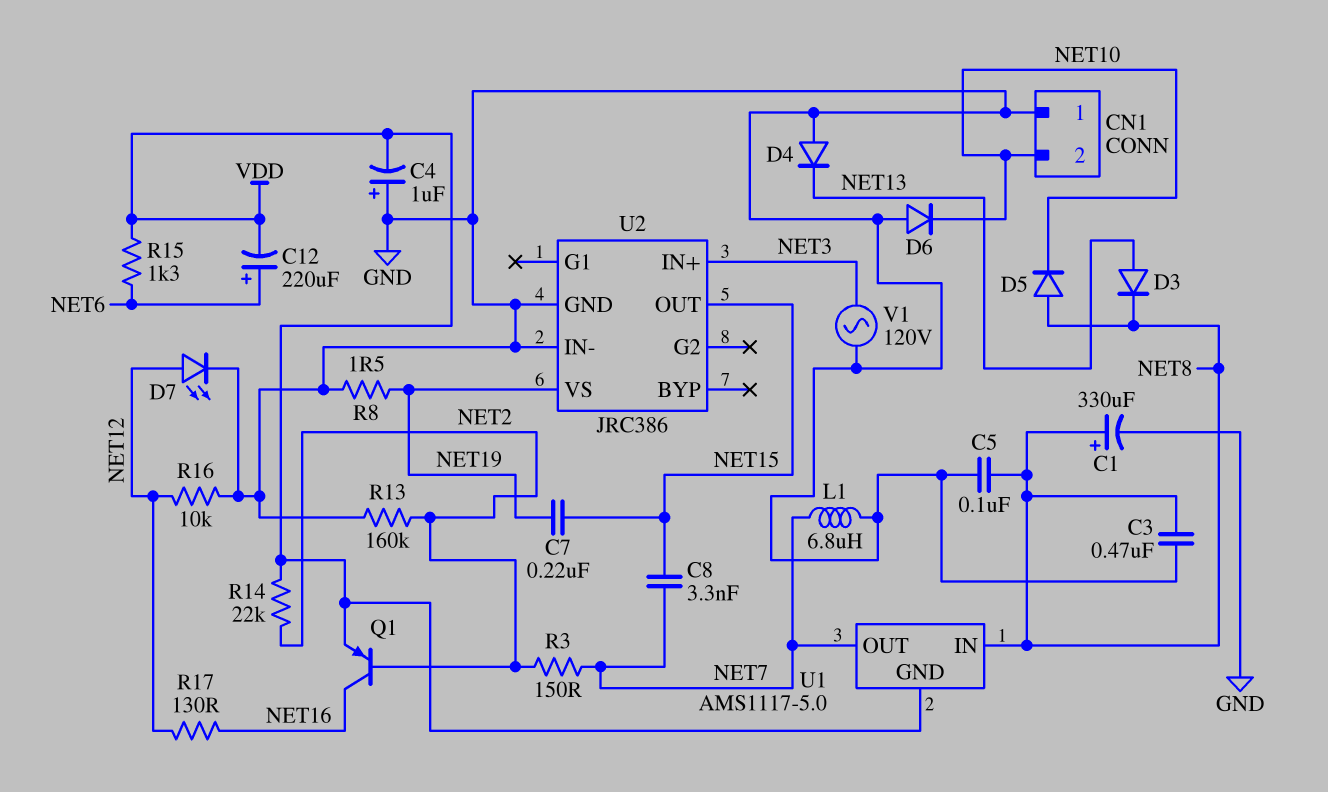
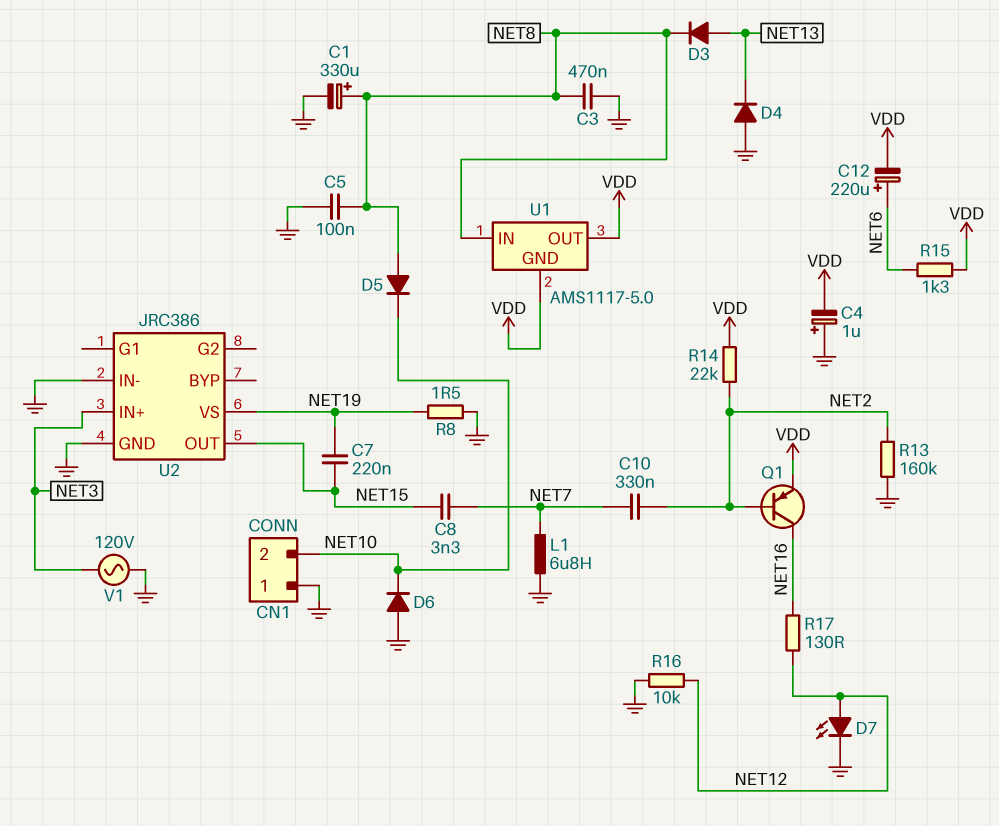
C10: none -> 330nF (NET2, NET7)
R3: 150 (NET2, NET7) -> none
U1 pin OUT: NET7 -> VDD

